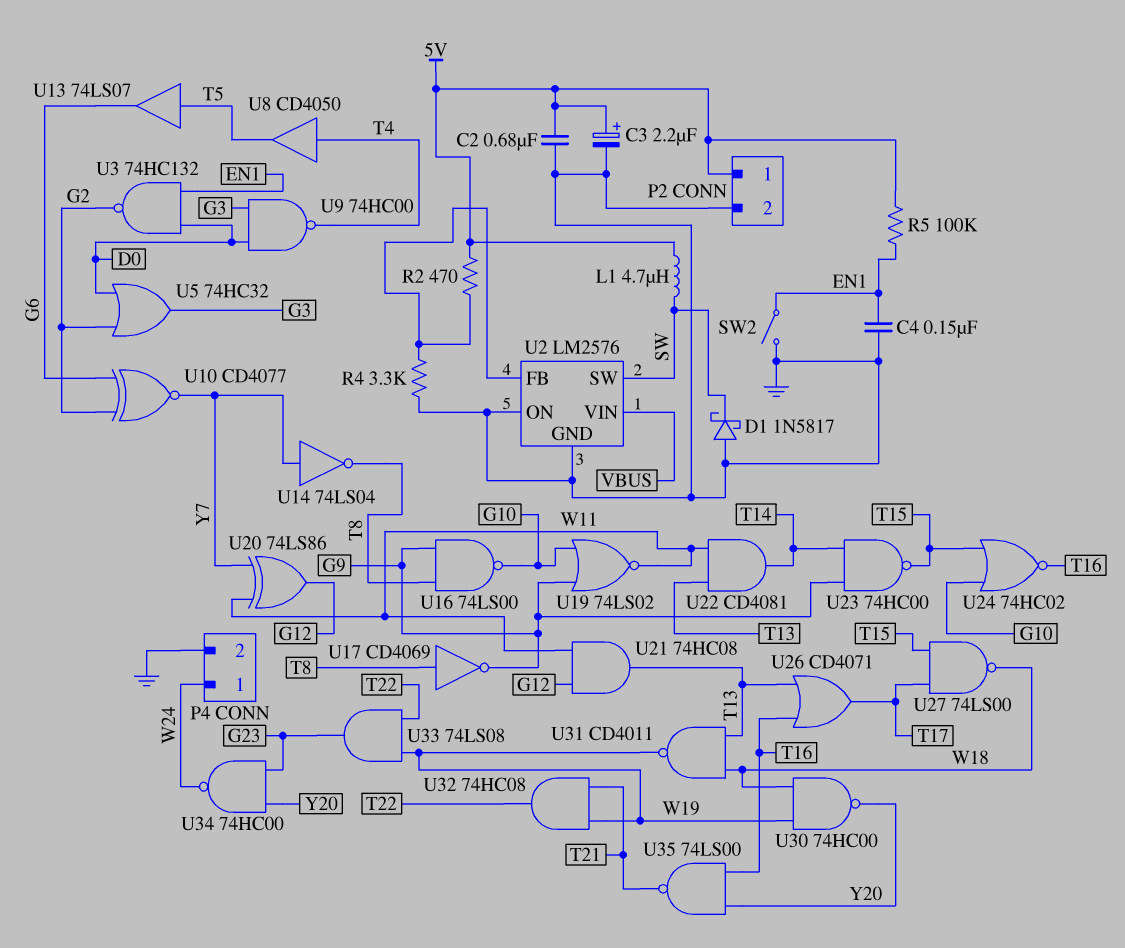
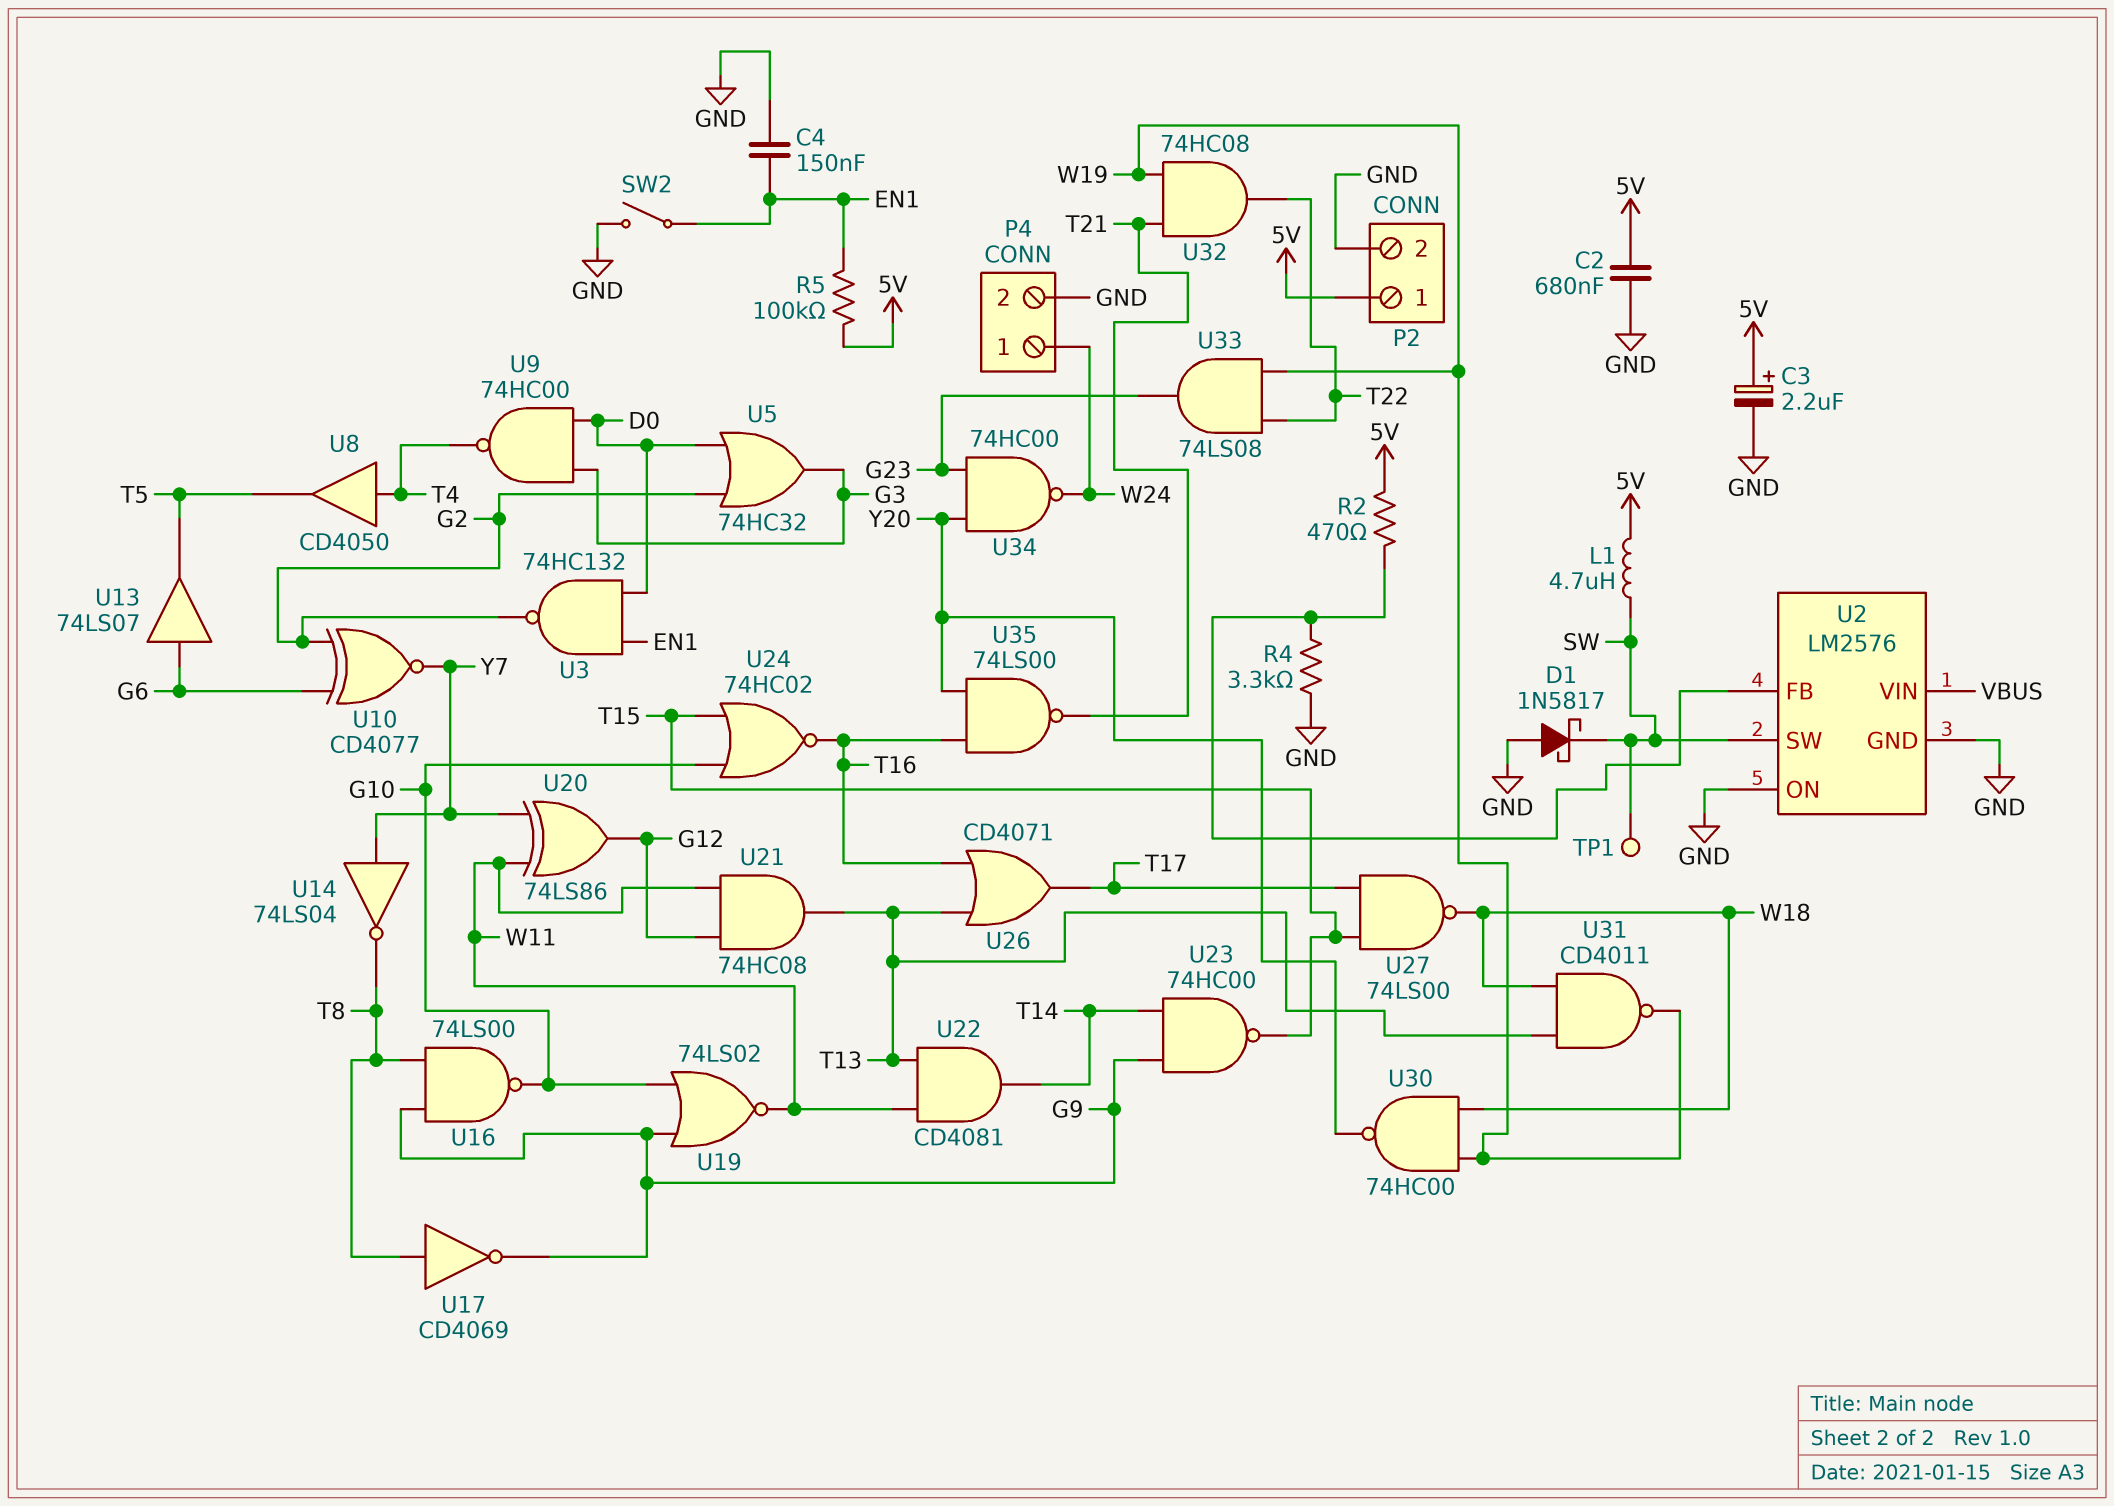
TP1: none -> test point (SW)
U13: buffer 74LS07 (in T5, out G6) -> buffer 74LS07 (in G6, out T5)

